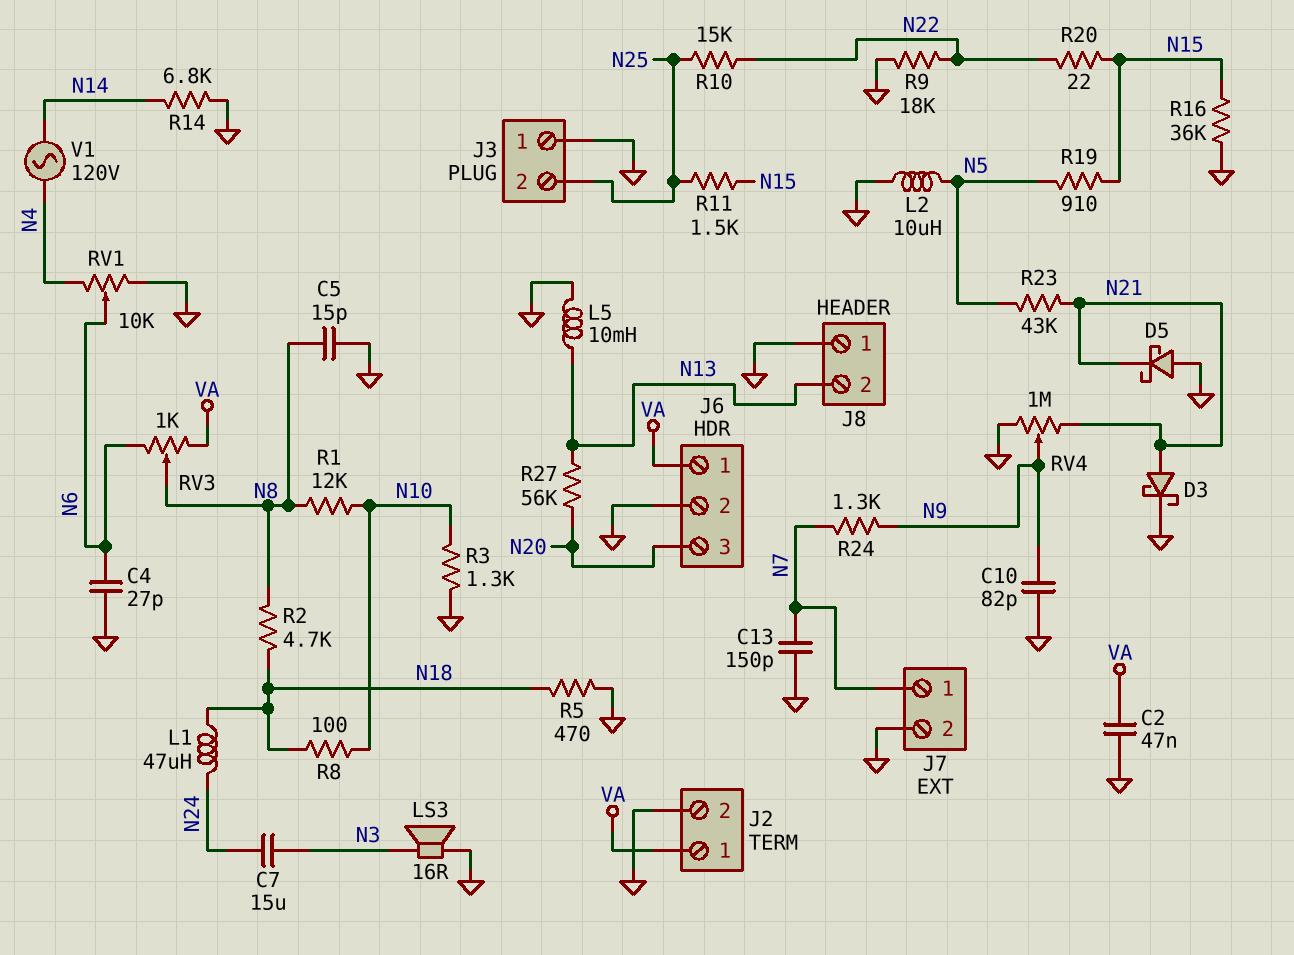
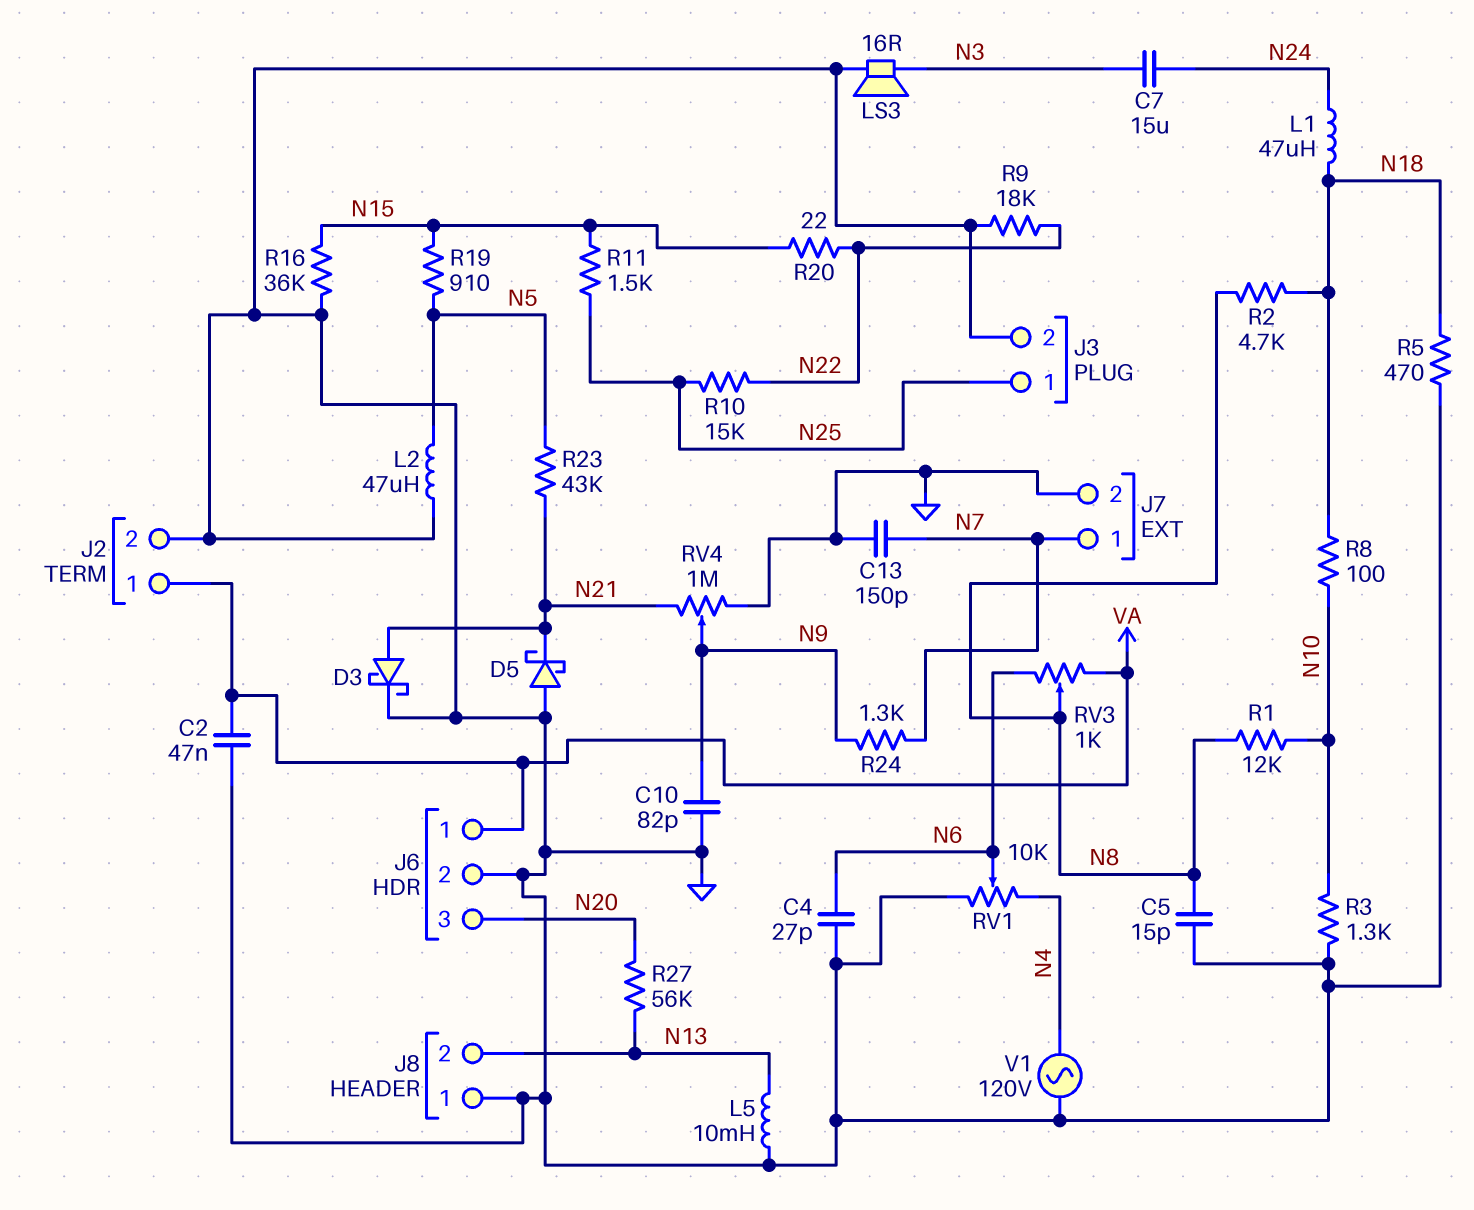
J3 pin 1: GND -> N25
J3 pin 2: N25 -> GND
L2: 10uH (GND, N5) -> 47uH (GND, N5)
R14: 6.8k (GND, N14) -> none
V1: AC 120V (N4, N14) -> AC 120V (GND, N4)

